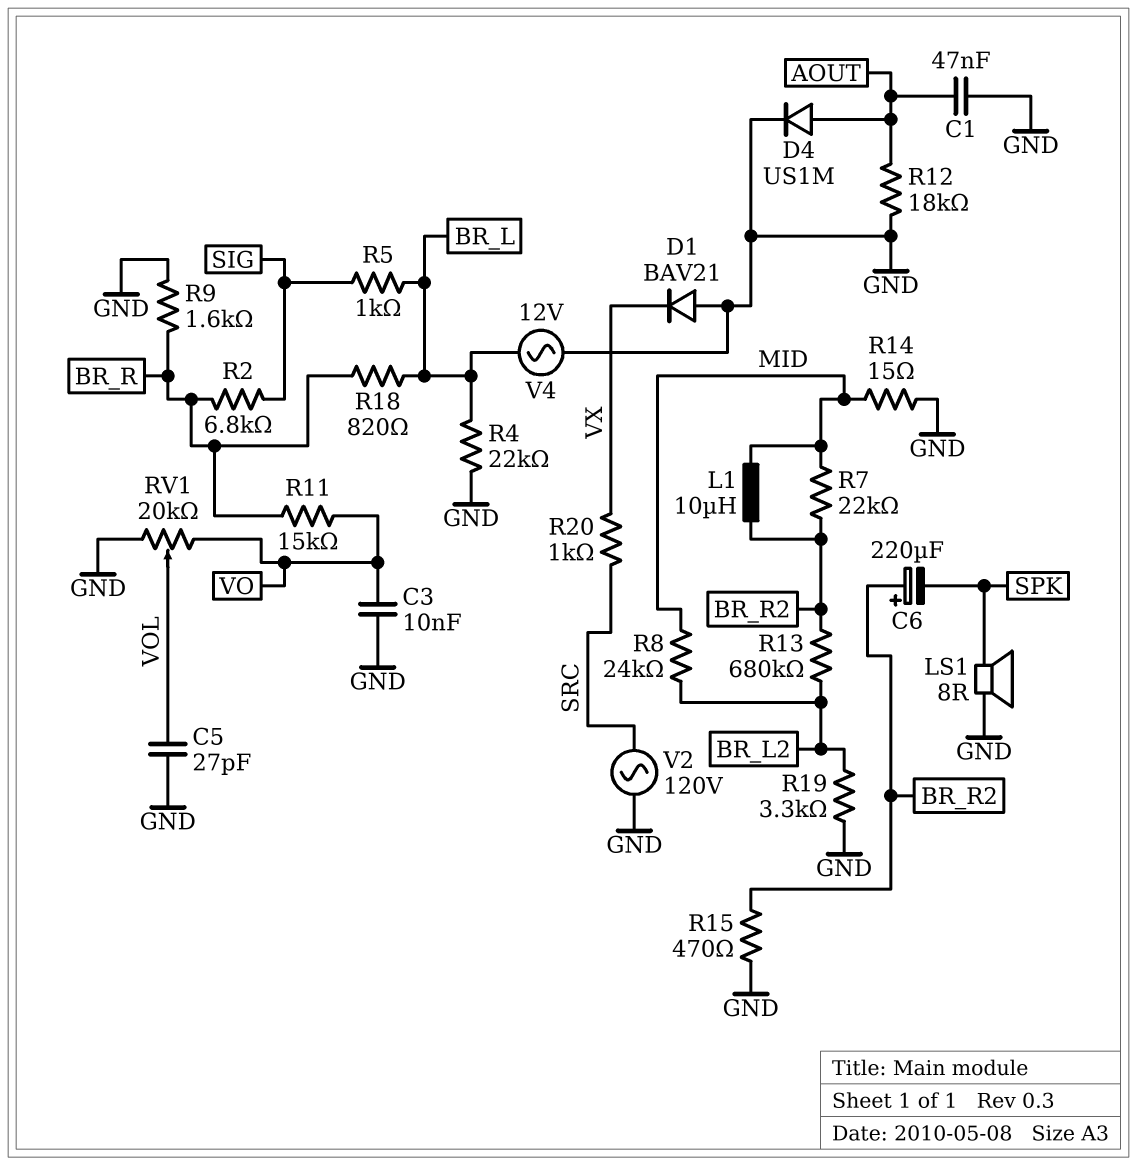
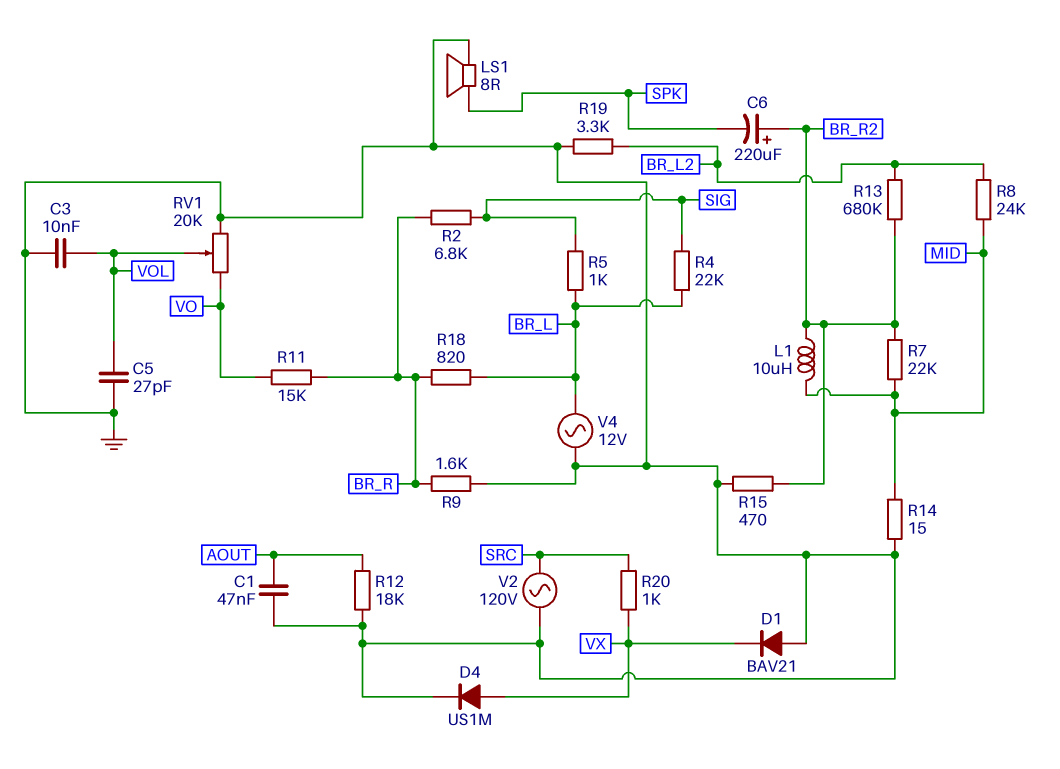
C3: 10nF (GND, VO) -> 10nF (GND, VOL)
D4: diode US1M (A AOUT, K GND) -> diode US1M (A VX, K GND)
R4: 22k (BR_L, GND) -> 22k (BR_L, SIG)

